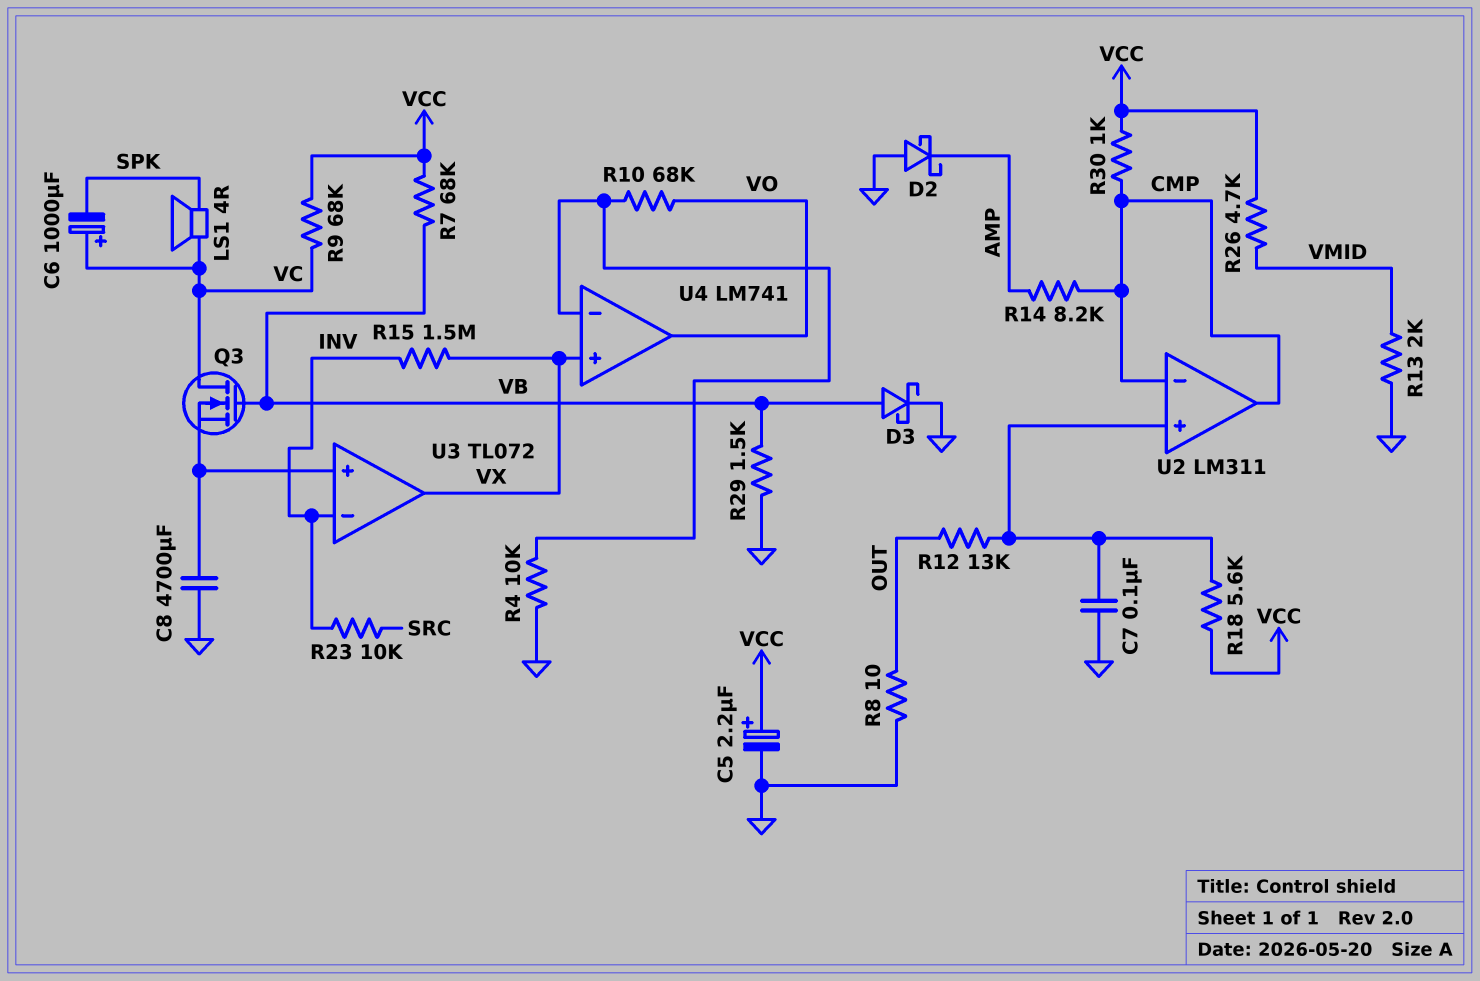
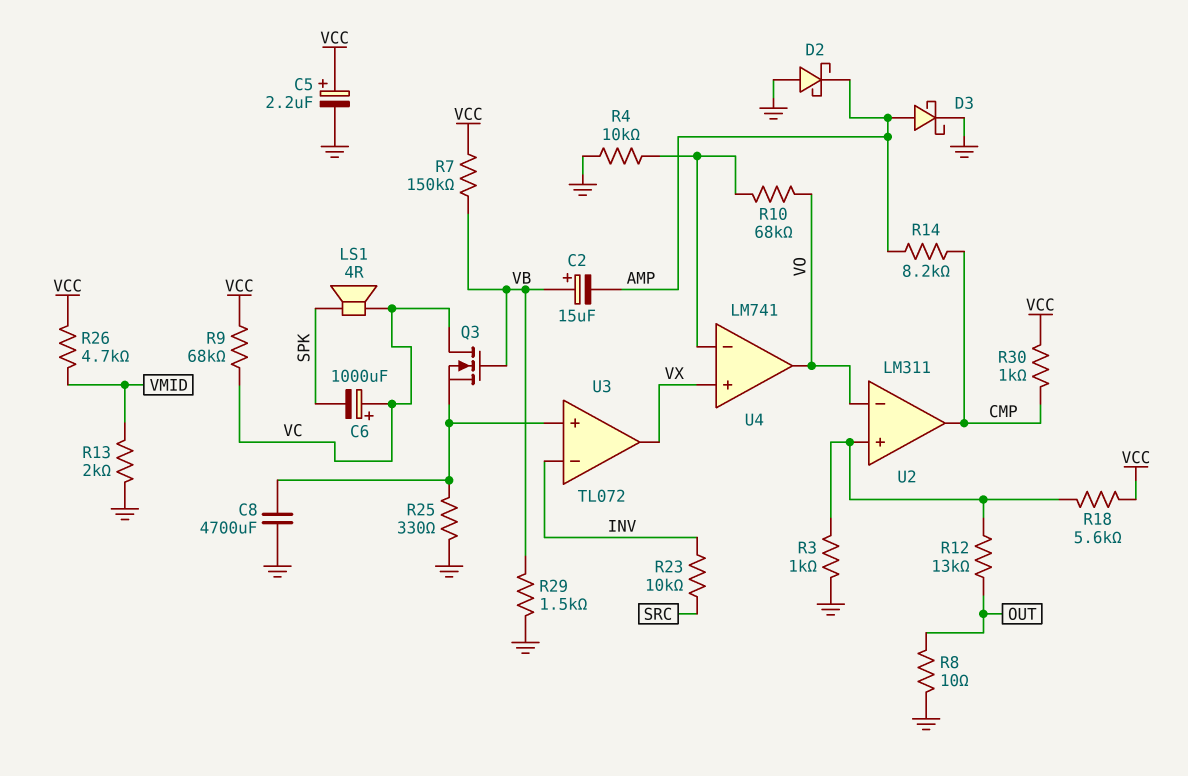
C2: none -> 15uF (plus VB, minus AMP)
C7: 100nF (GND, U2/in+) -> none
D3: schottky (A VB, K GND) -> schottky (A AMP, K GND)
R3: none -> 1k (GND, U2/in+)
R7: 68k (VB, VCC) -> 150k (VB, VCC)
R15: 1.5M (INV, VX) -> none
R25: none -> 330 (GND, U3/in+)
U2 pin in-: CMP -> VO

